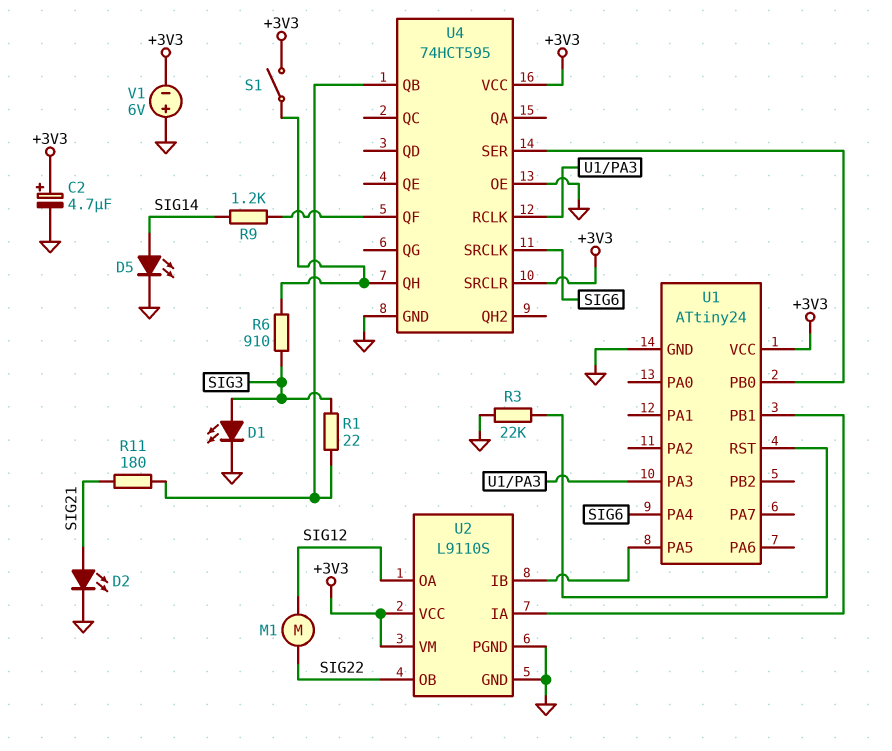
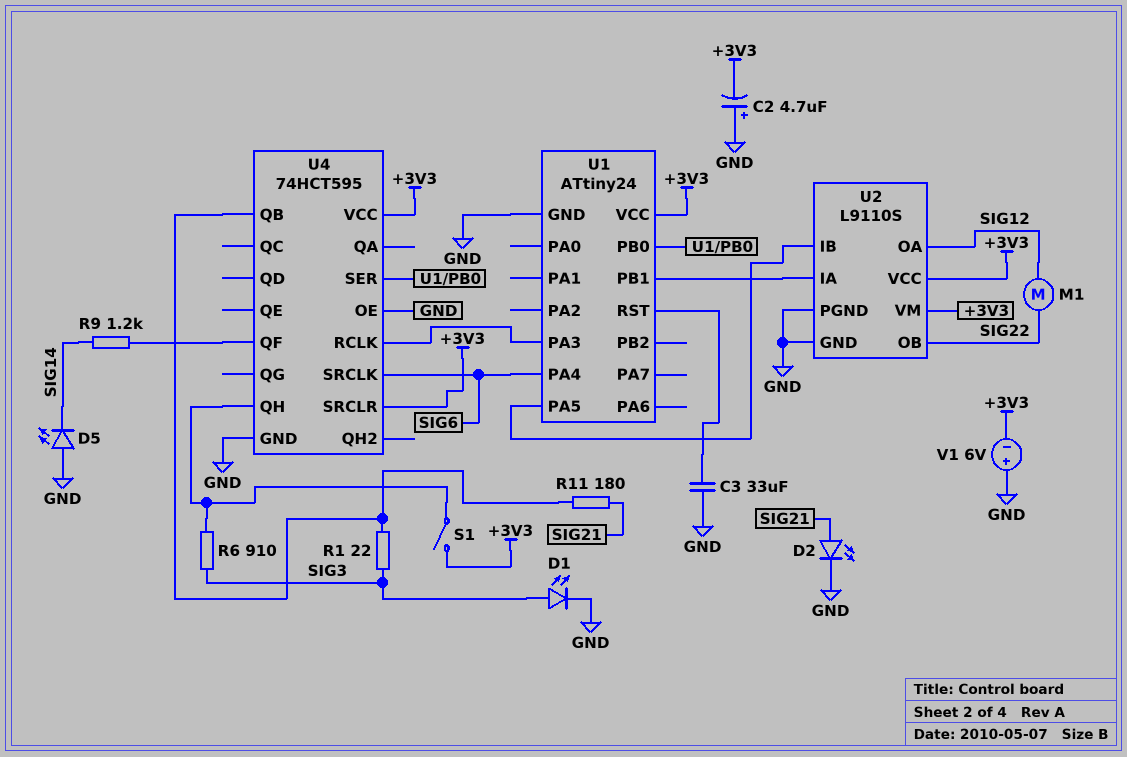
C2: 4.7uF (plus +3V3, minus GND) -> 4.7uF (plus GND, minus +3V3)
C3: none -> 33uF (GND, U1/RST)
D5: LED (A SIG14, K GND) -> LED (A GND, K SIG14)
R3: 22k (GND, U1/RST) -> none

